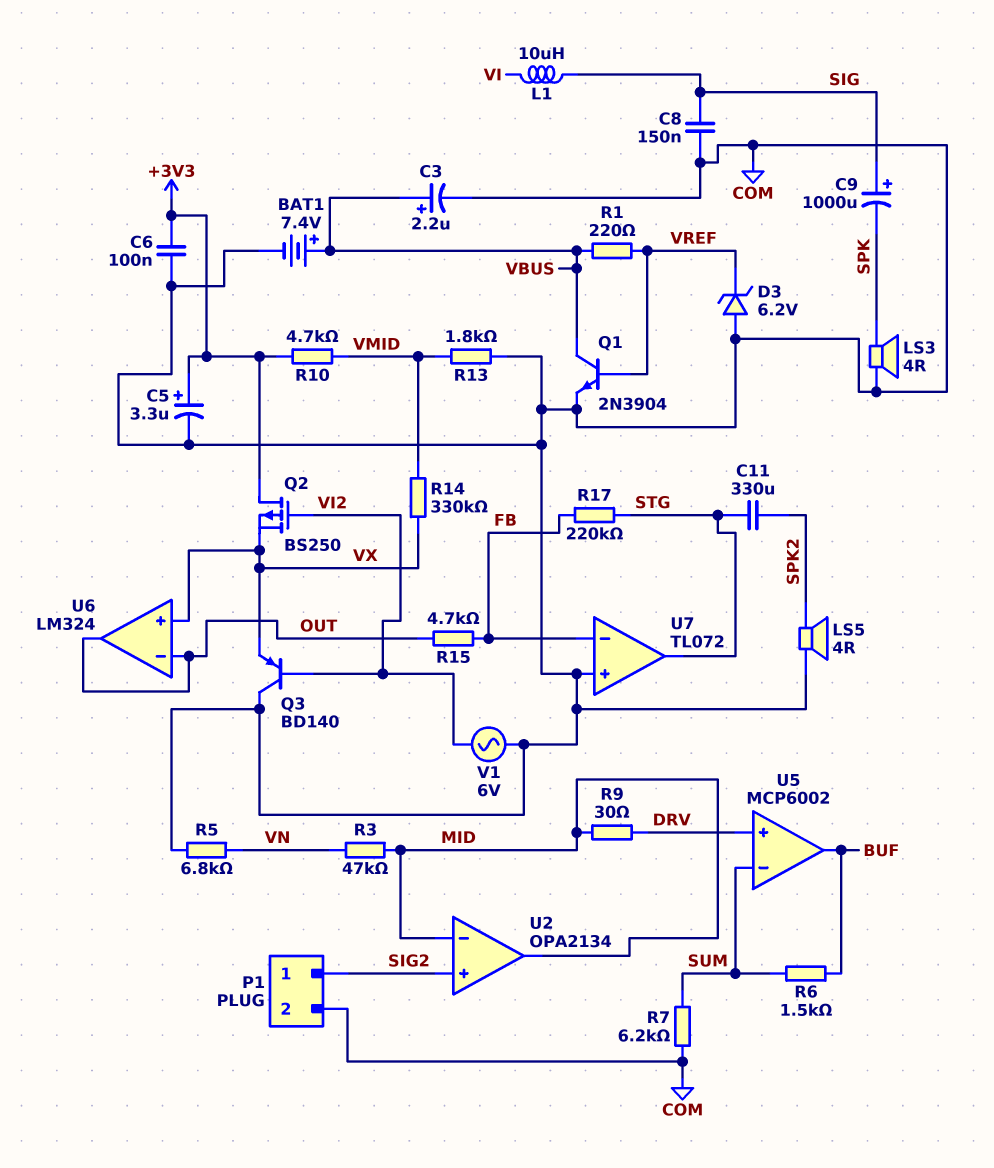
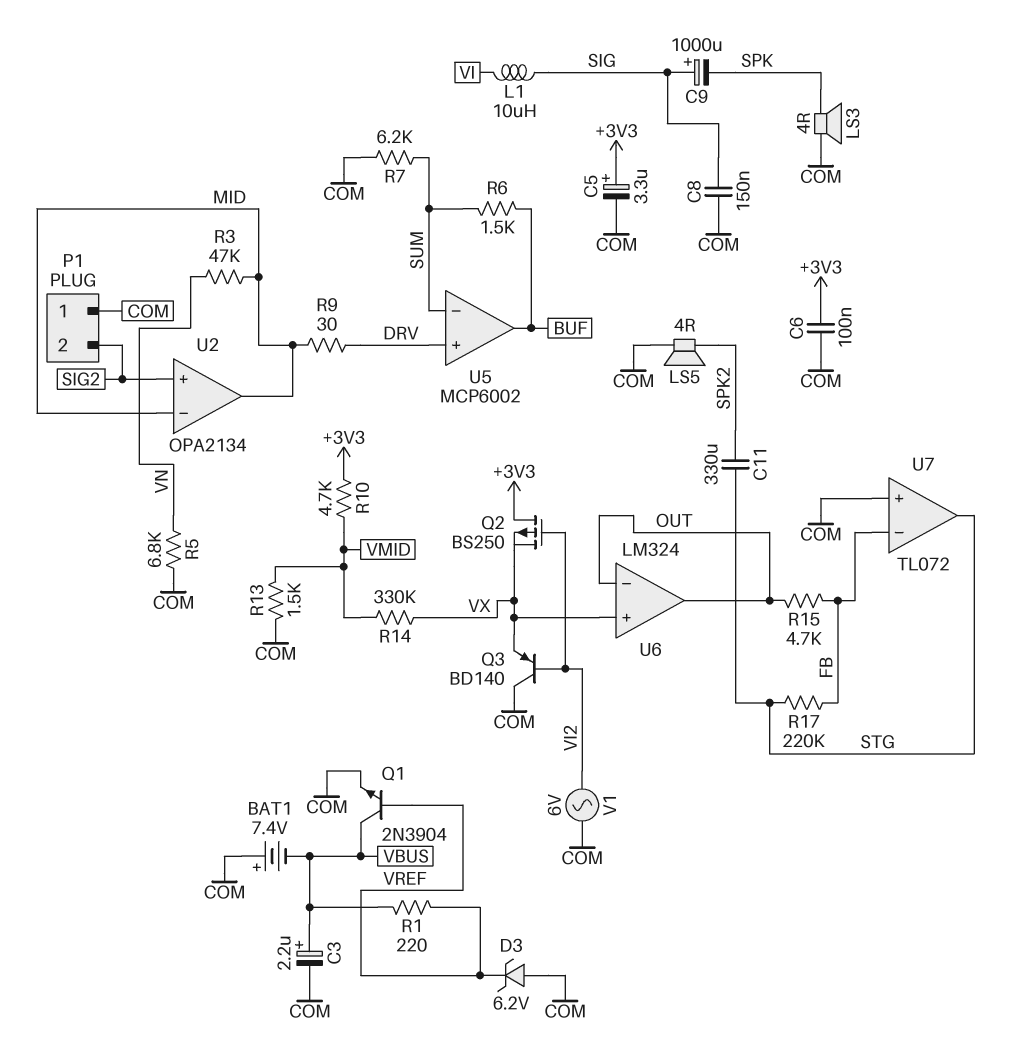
BAT1: 7.4V (plus VBUS, minus COM) -> 7.4V (plus COM, minus VBUS)
P1 pin 1: SIG2 -> COM
P1 pin 2: COM -> SIG2
R13: 1.8k (COM, VMID) -> 1.5k (COM, VMID)

